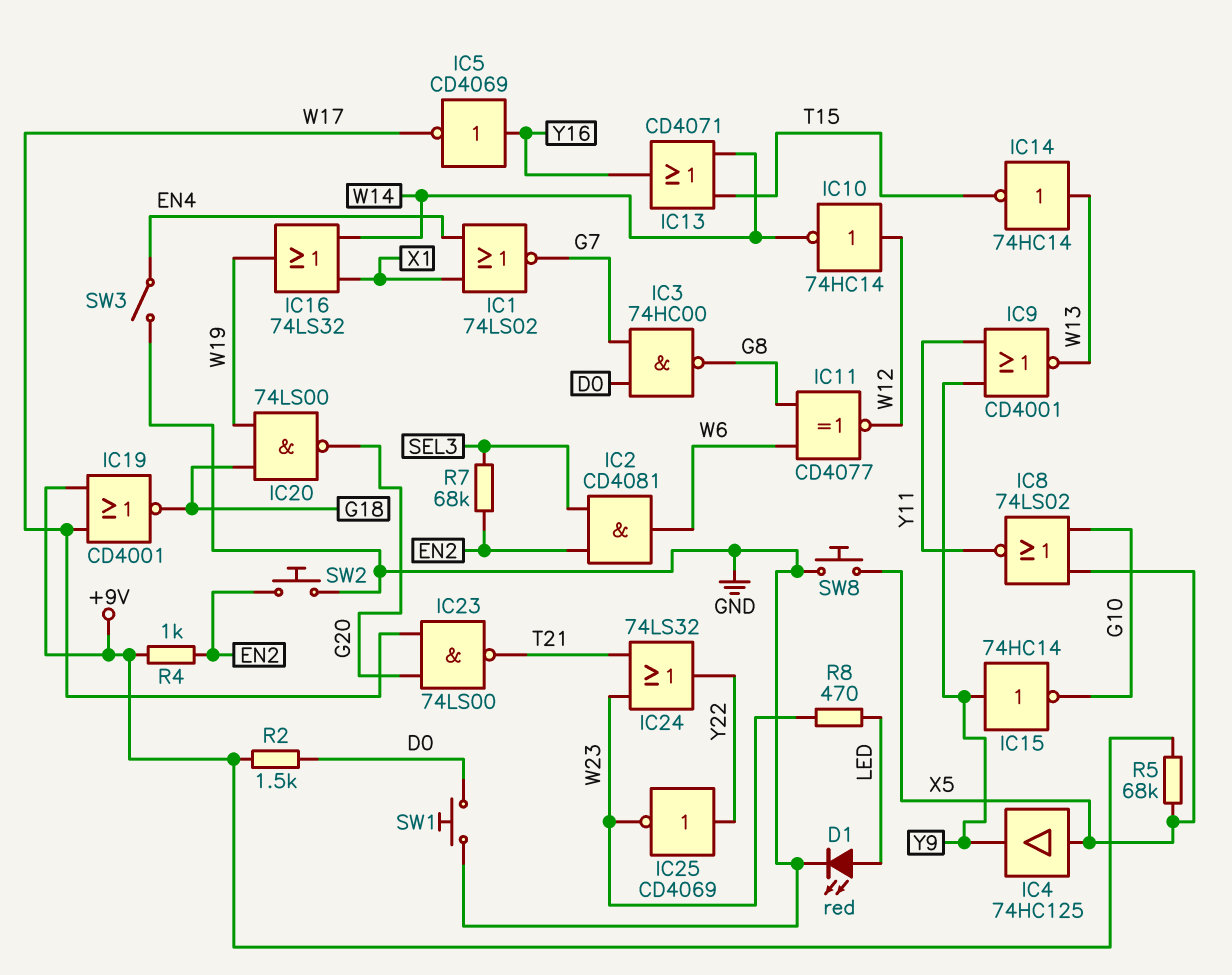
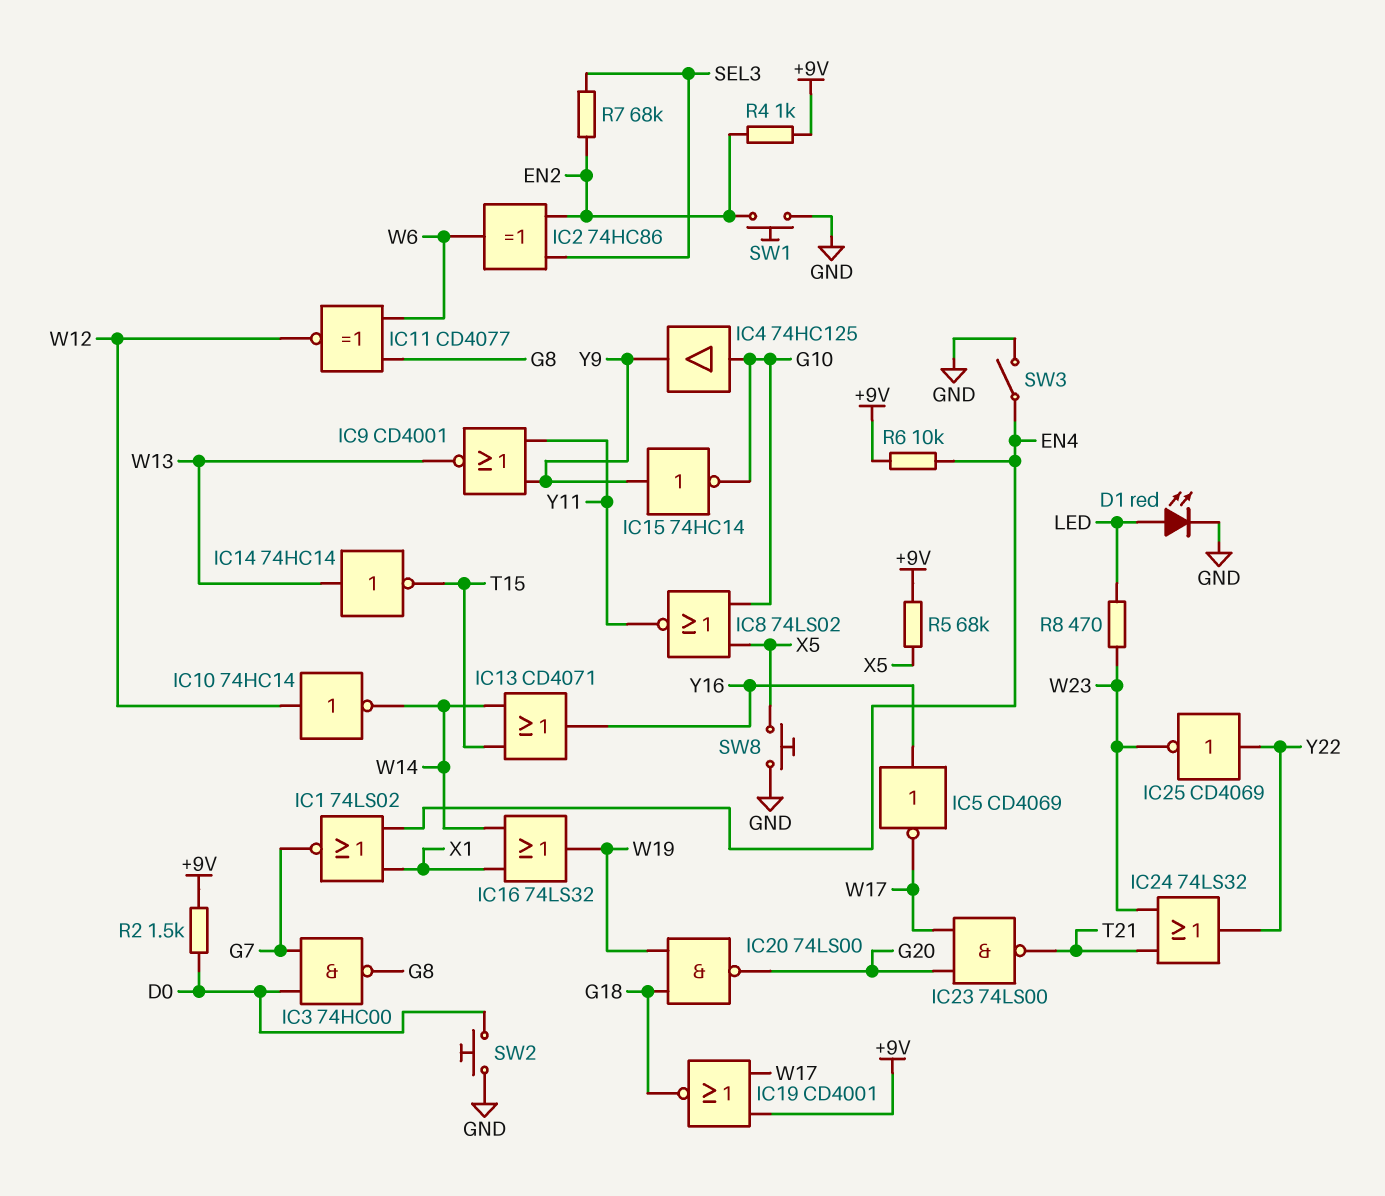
IC2: AND CD4081 (in EN2, in SEL3, out W6) -> XOR 74HC86 (in EN2, in SEL3, out W6)
IC4: buffer 74HC125 (in X5, out Y9) -> buffer 74HC125 (in G10, out Y9)
R6: none -> 10k (+9V, EN4)
SW1: button (D0, GND) -> button (EN2, GND)
SW2: button (EN2, GND) -> button (D0, GND)

